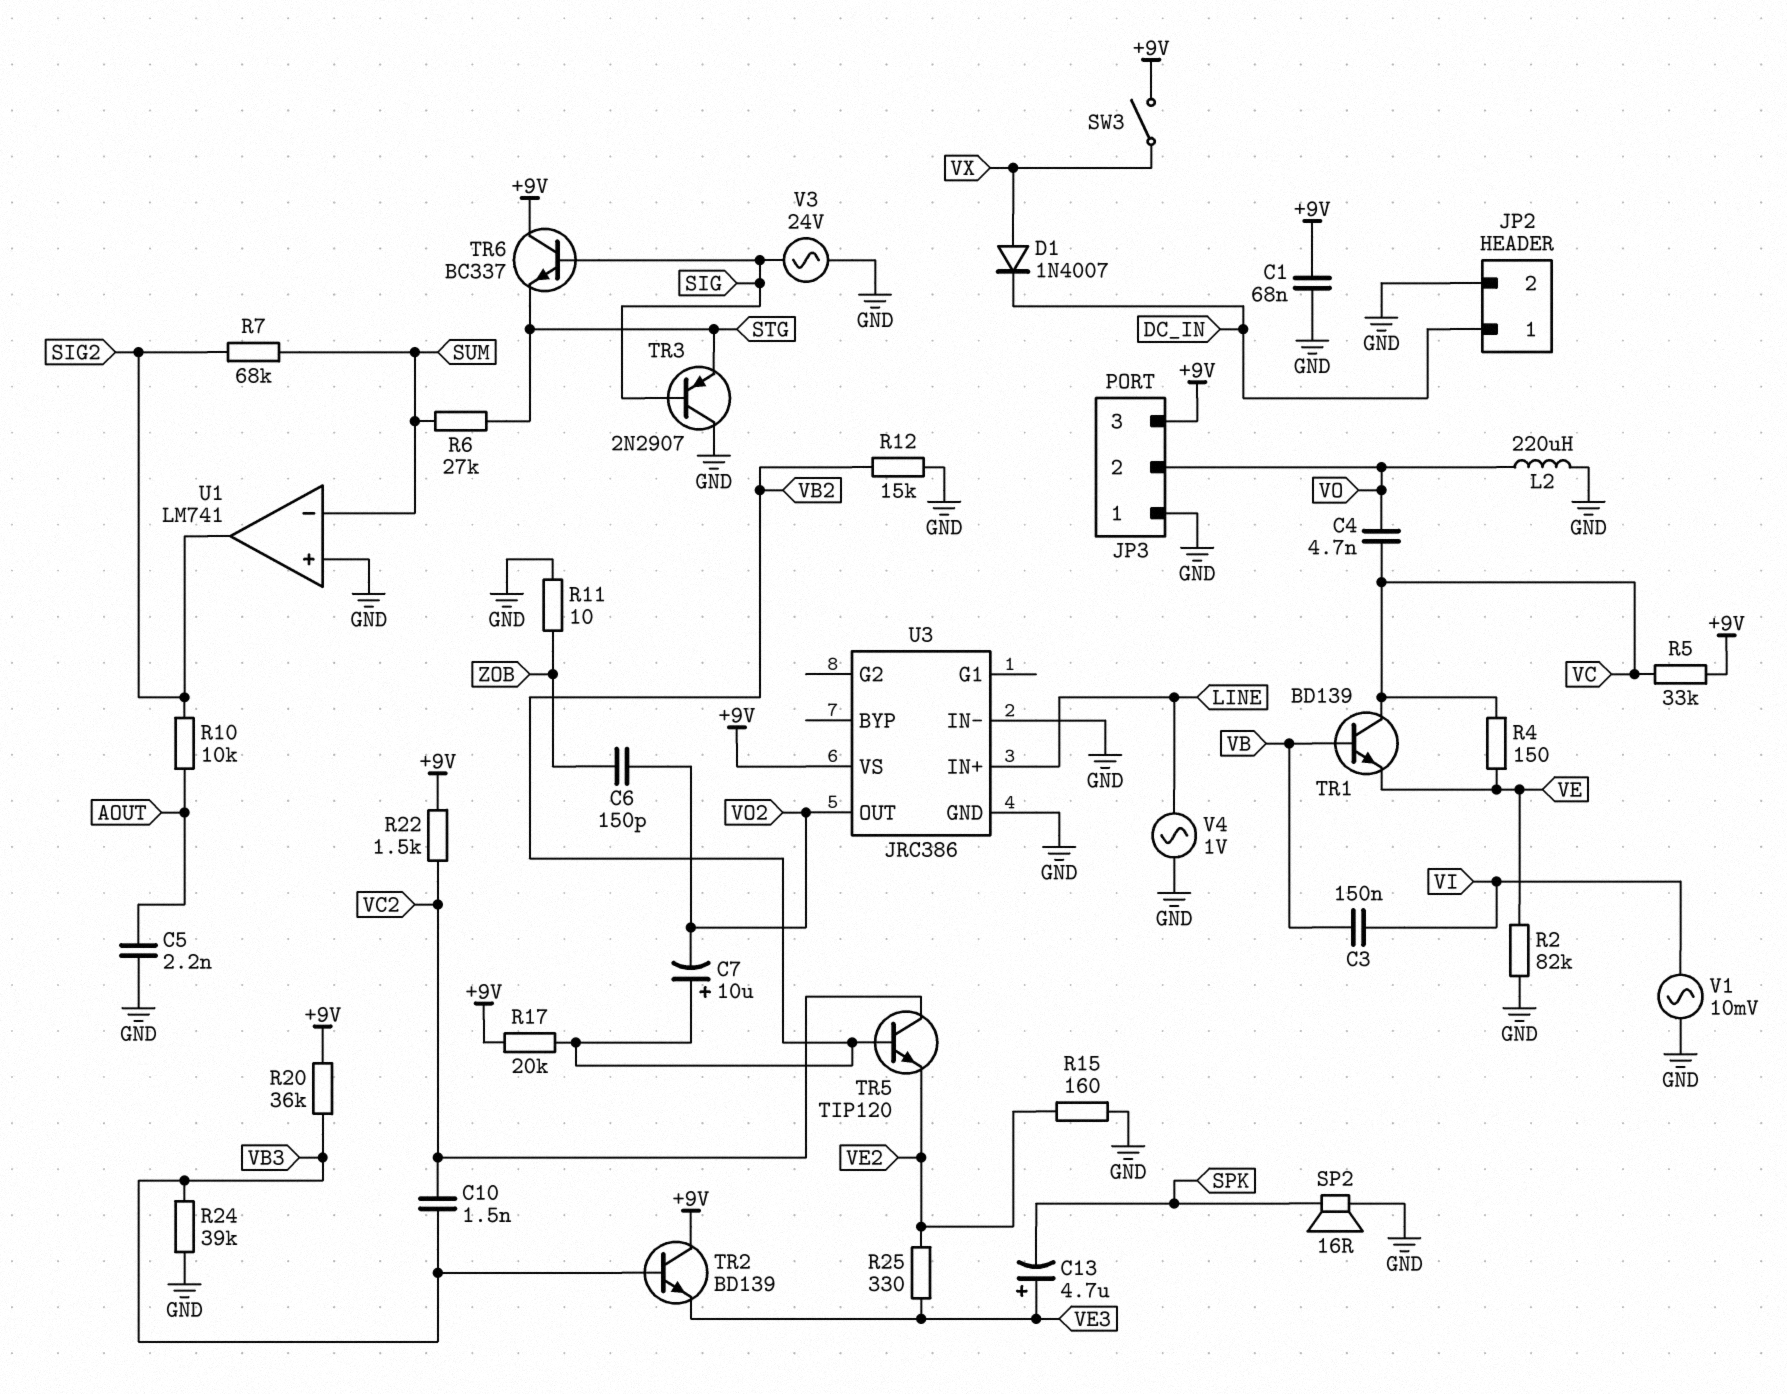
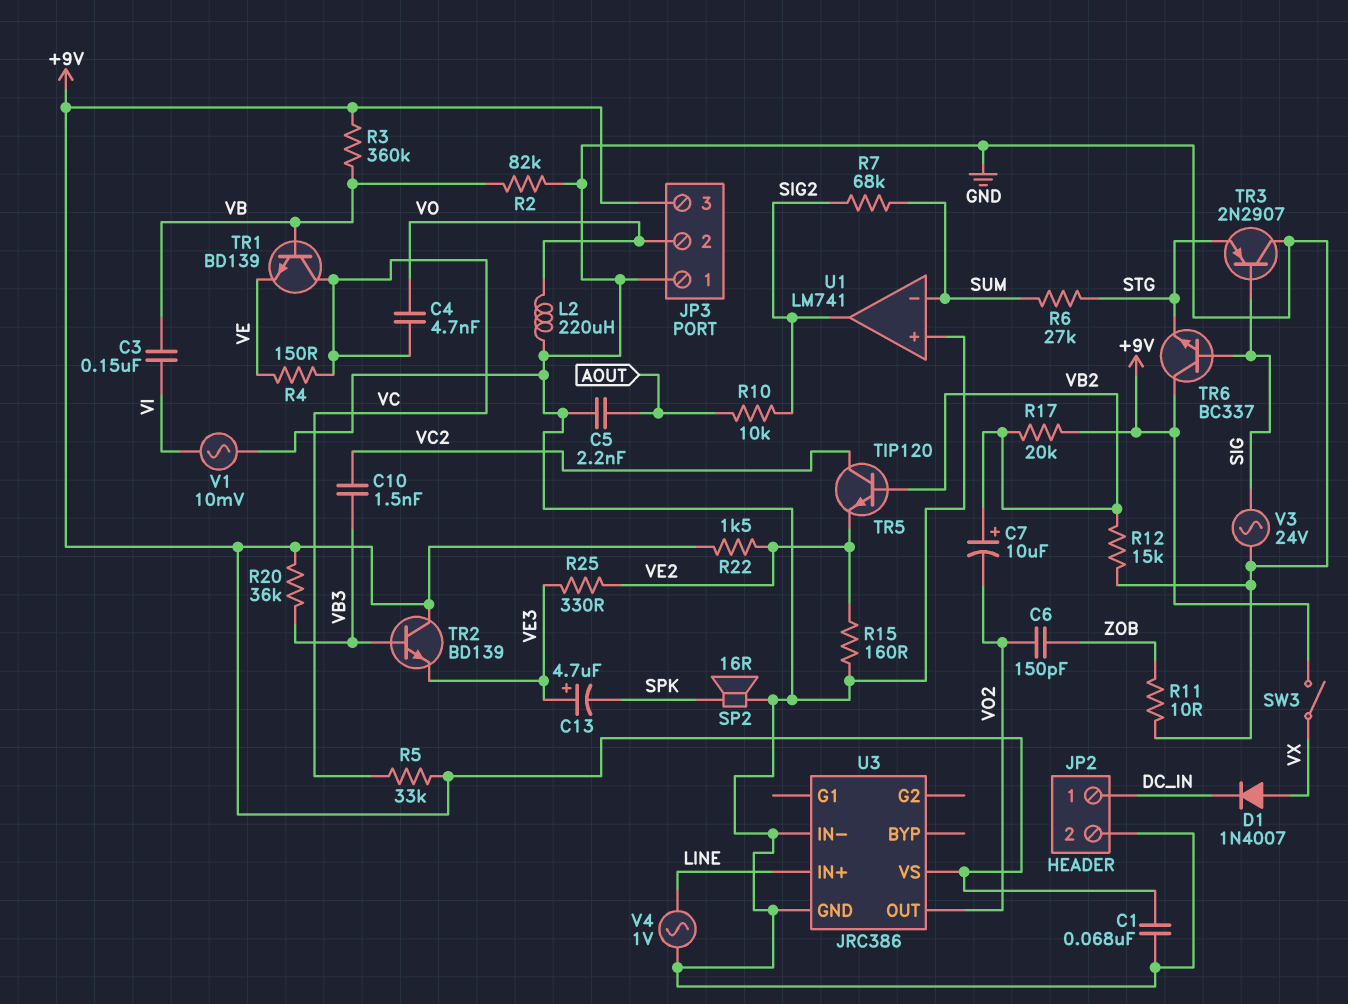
R2: 82k (GND, VE) -> 82k (GND, VB)
R3: none -> 360k (+9V, VB)
R22: 1.5k (+9V, VC2) -> 1.5k (+9V, VE2)
R24: 39k (GND, VB3) -> none

